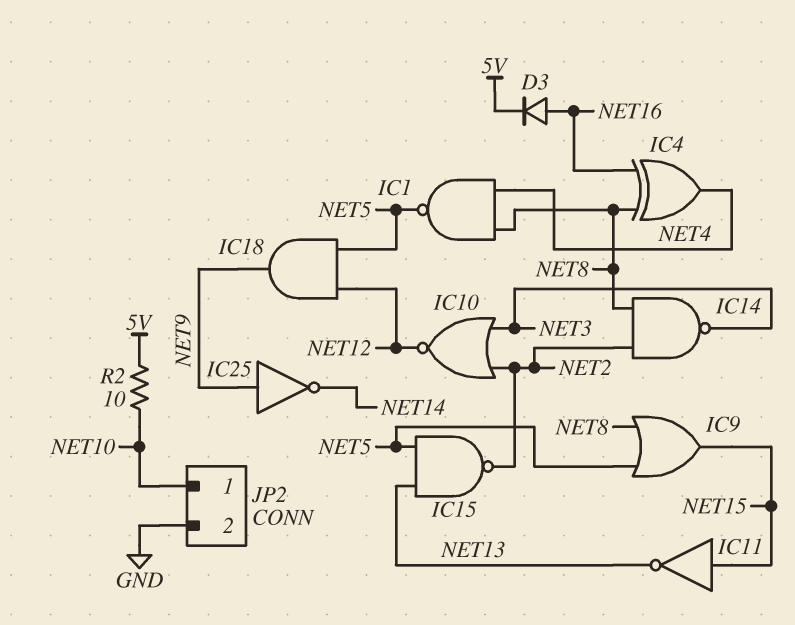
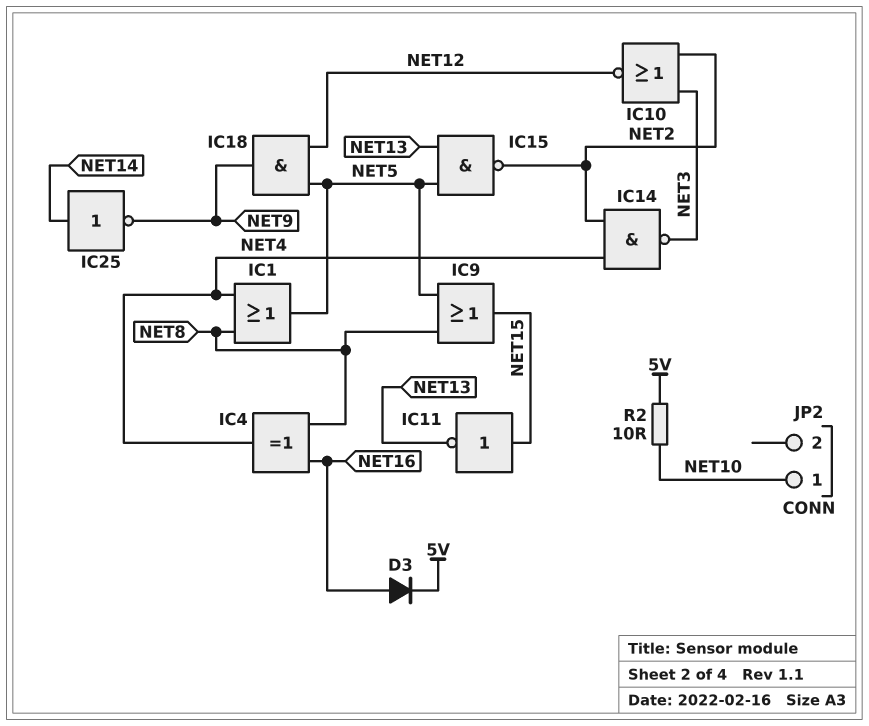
IC1: NAND (in NET4, in NET8, out NET5) -> OR (in NET4, in NET8, out NET5)
IC14: NAND (in NET2, in NET8, out NET3) -> NAND (in NET2, in NET4, out NET3)
IC25: NOT (in NET9, out NET14) -> NOT (in NET14, out NET9)
JP2 pin 2: GND -> none

